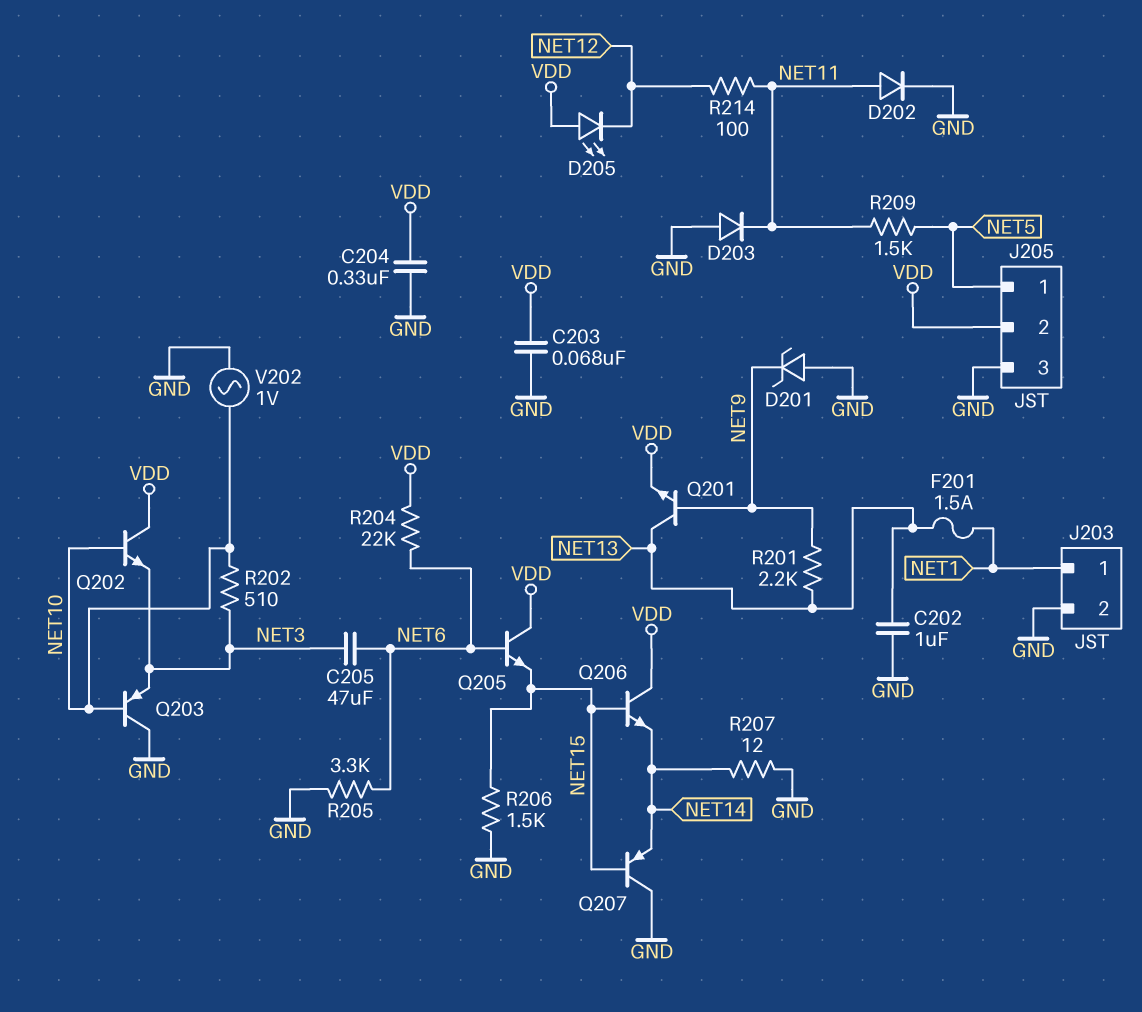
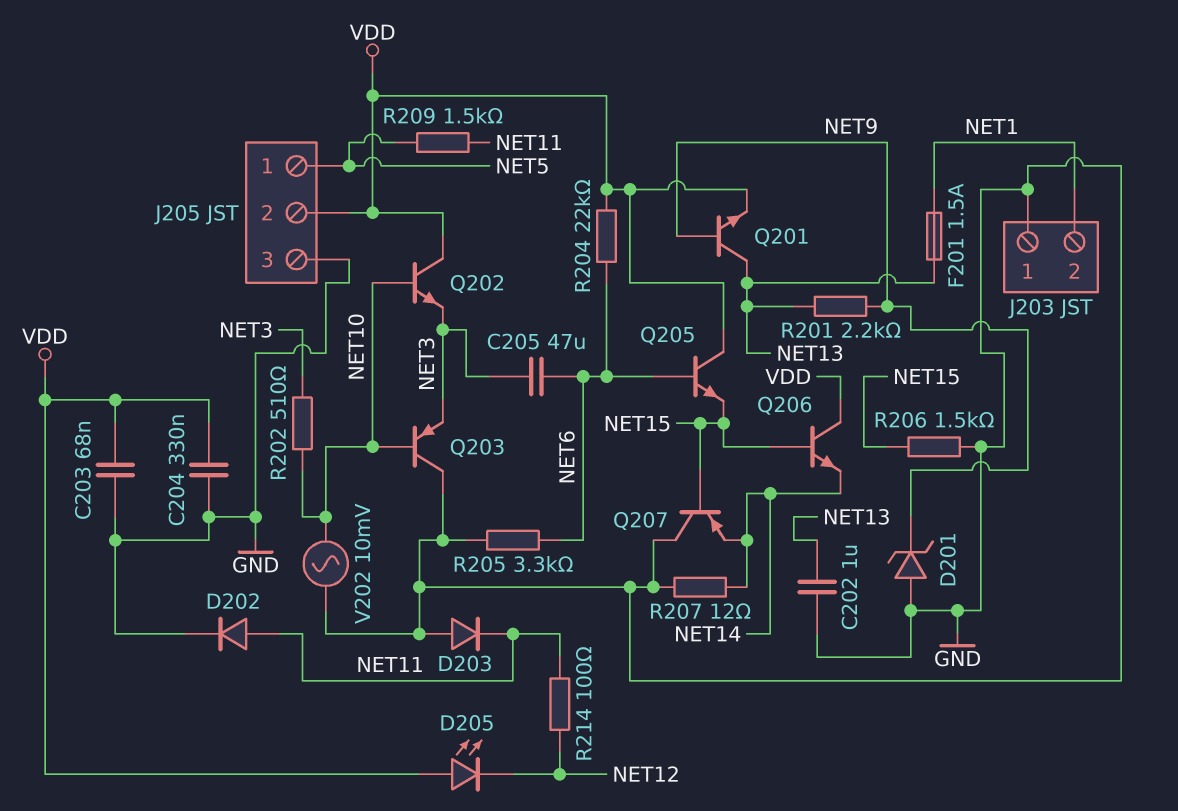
J203 pin 1: NET1 -> GND
J203 pin 2: GND -> NET1
V202: AC 1V (GND, NET10) -> AC 10mV (GND, NET10)

